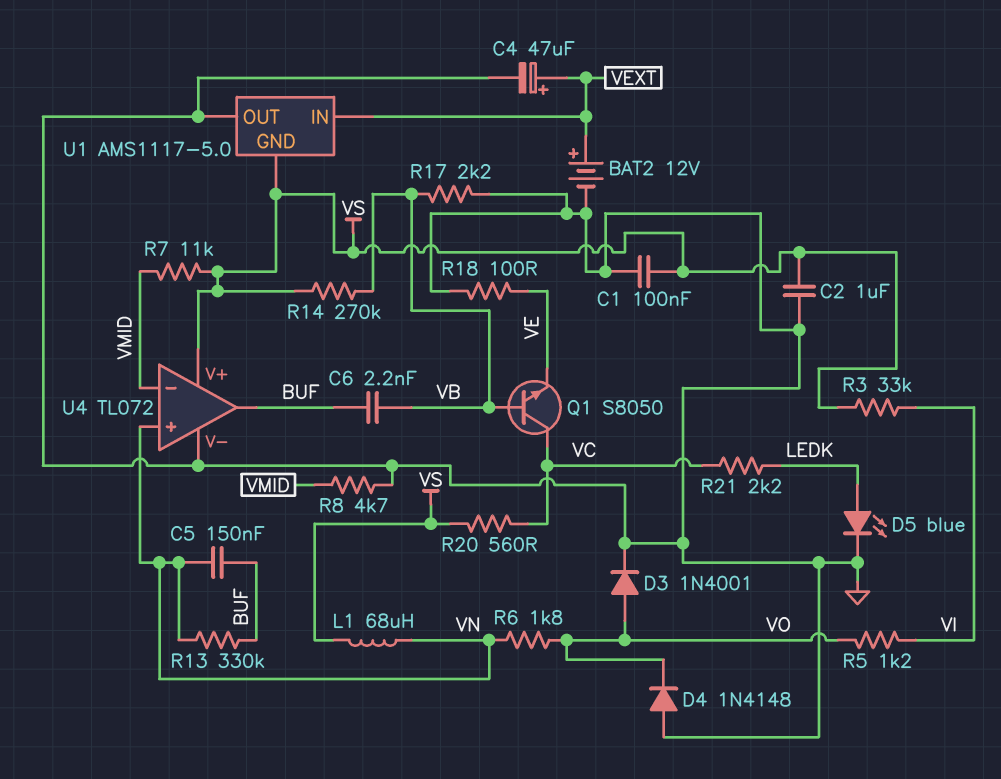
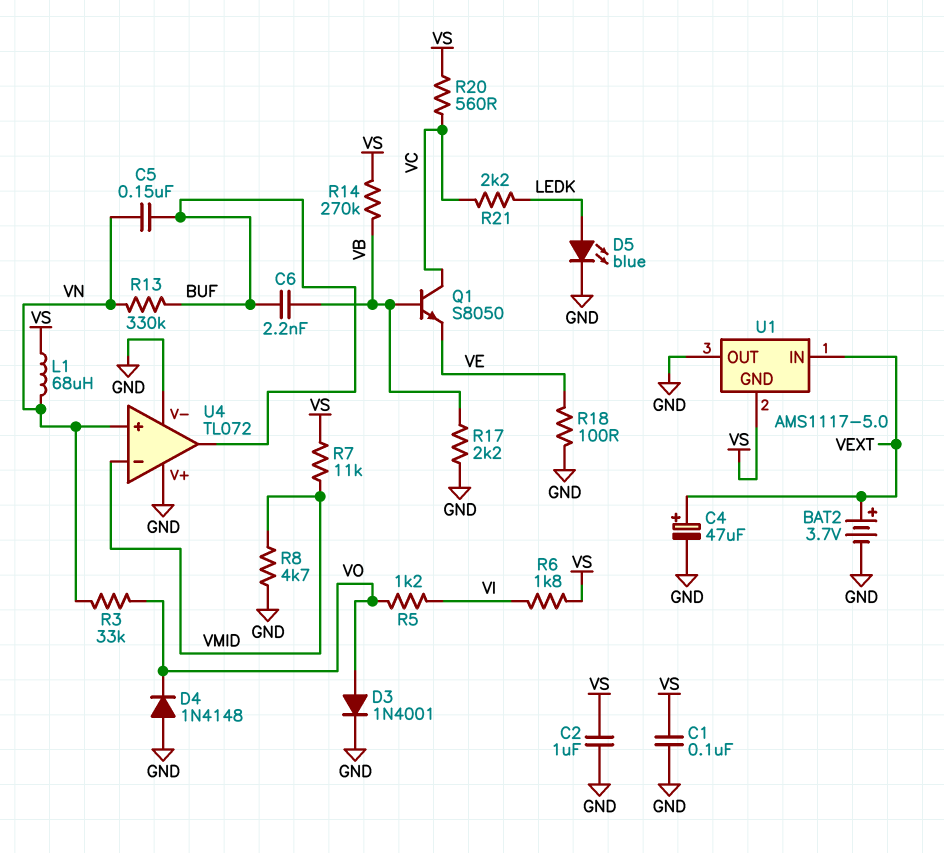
BAT2: 12V (plus VEXT, minus GND) -> 3.7V (plus VEXT, minus GND)
R3: 33k (VI, VS) -> 33k (VN, VO)
R6: 1.8k (VN, VO) -> 1.8k (VI, VS)
U4 pin V+: VS -> GND

